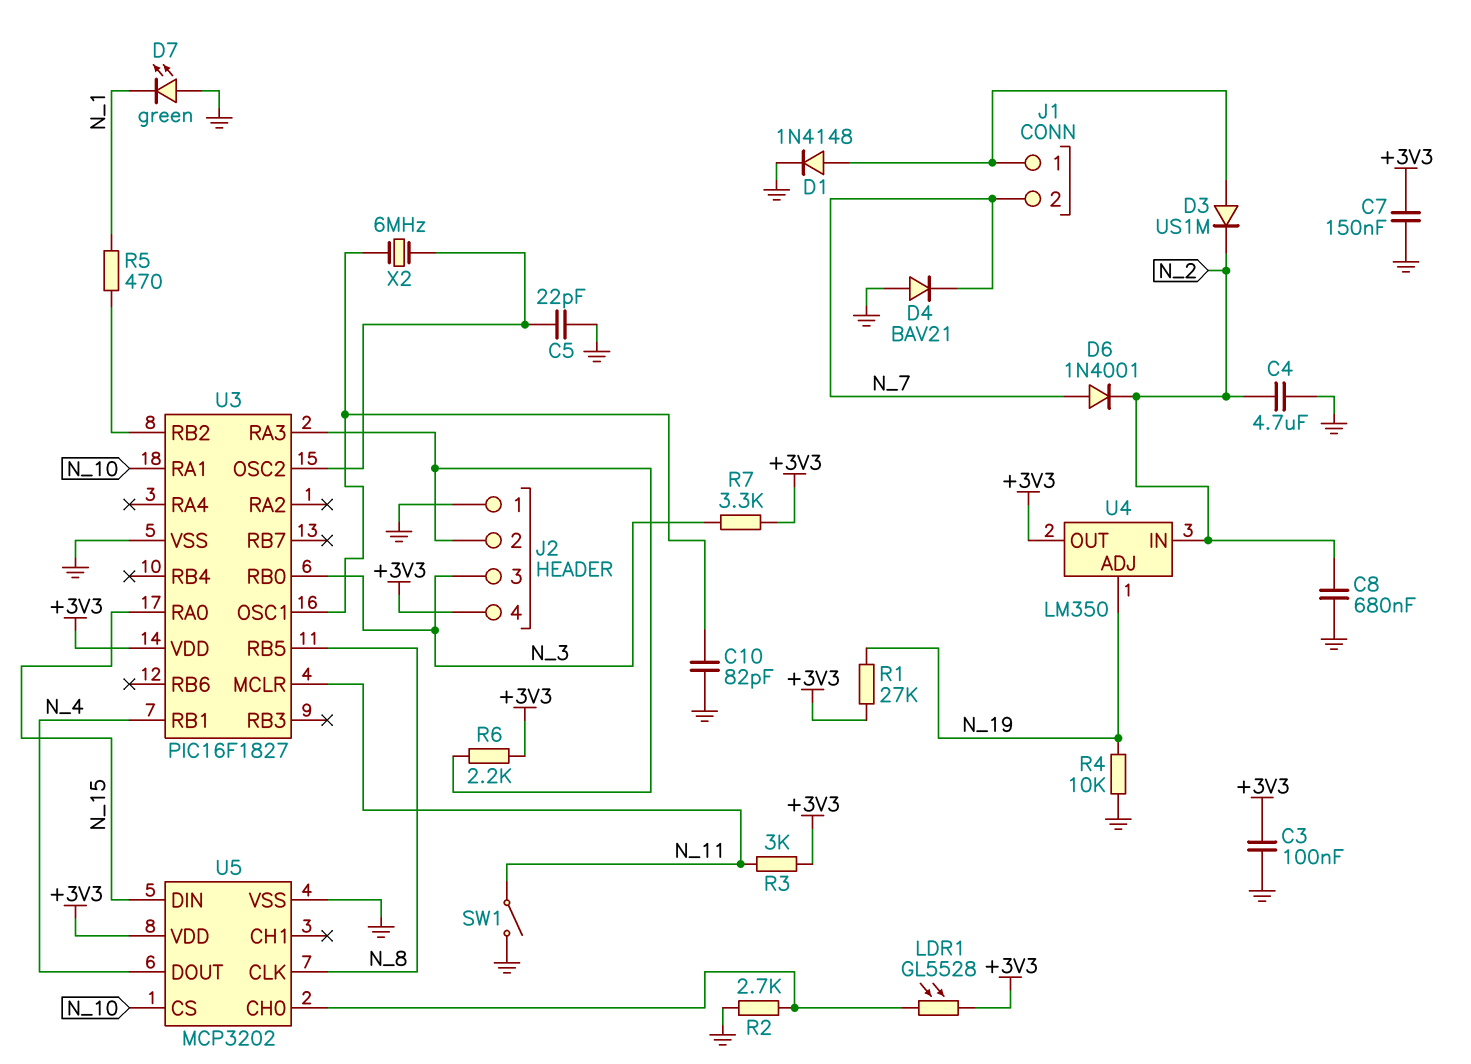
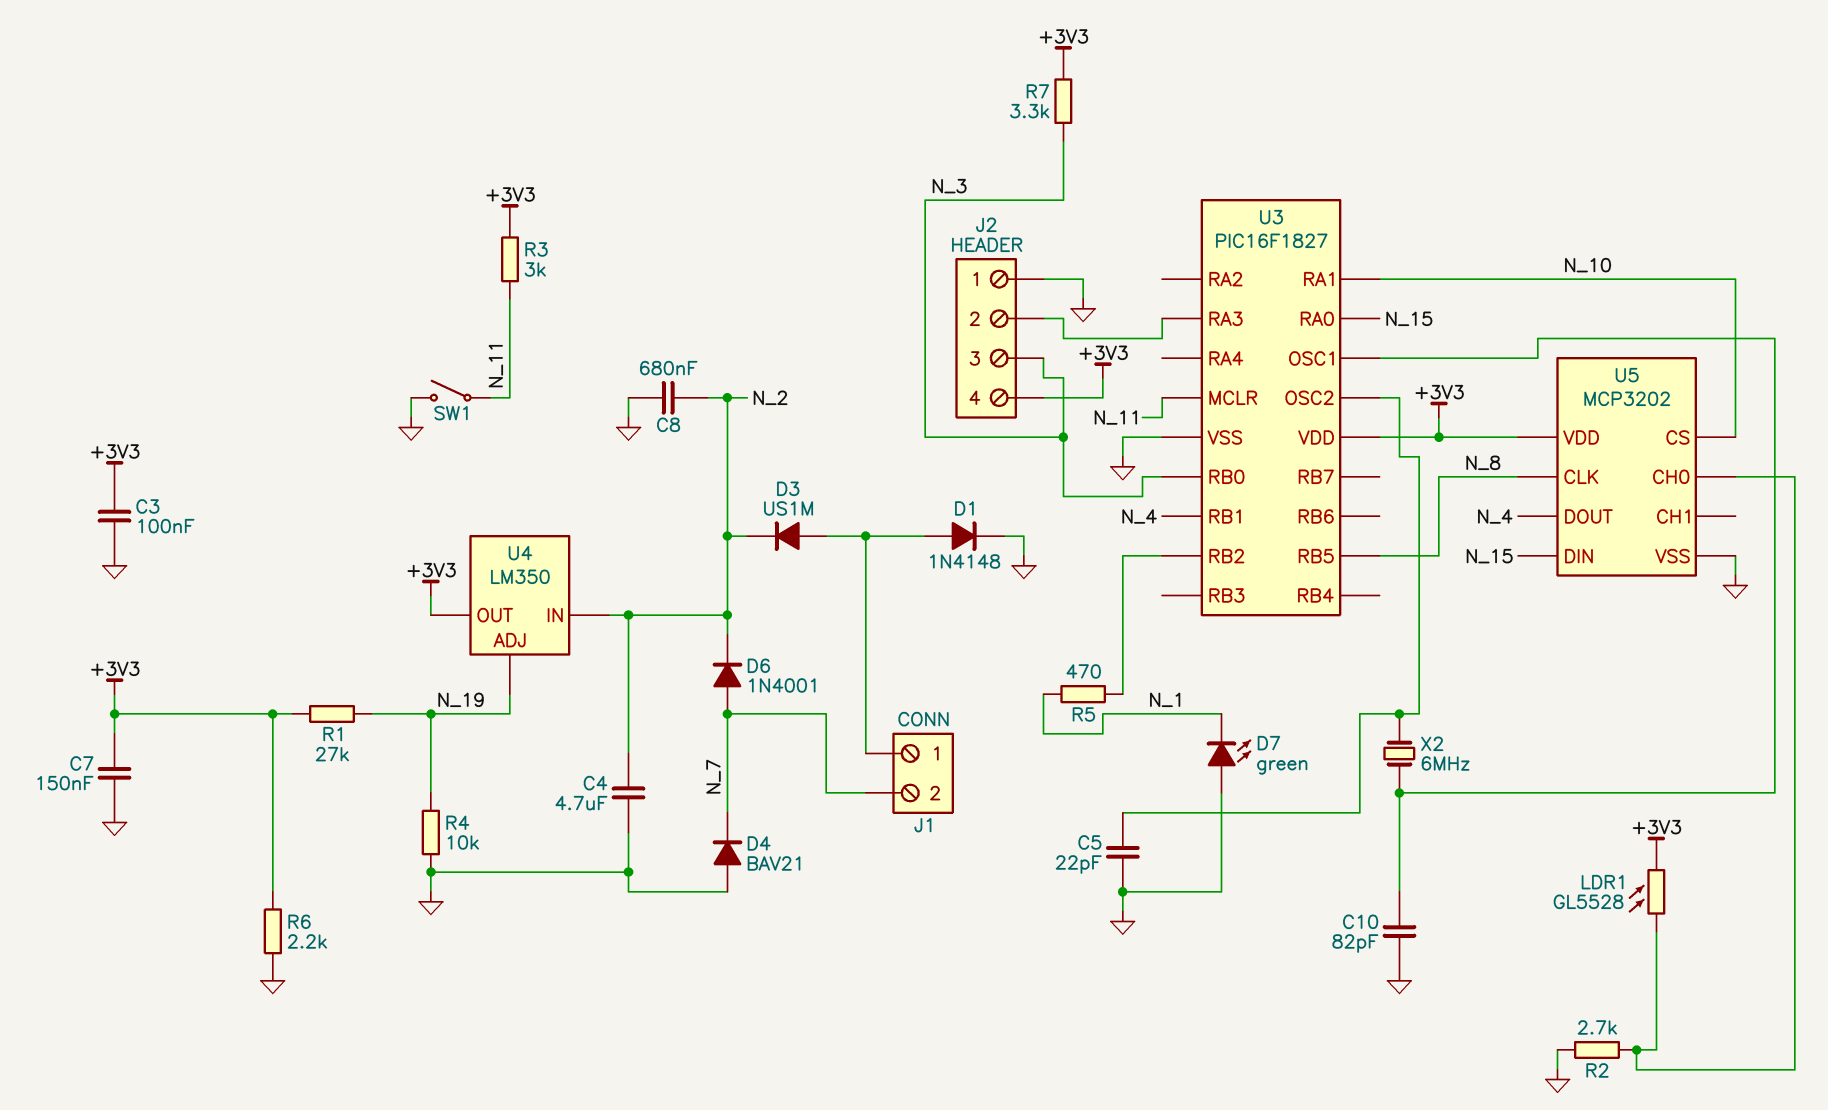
R6: 2.2k (+3V3, J2/2) -> 2.2k (+3V3, GND)

